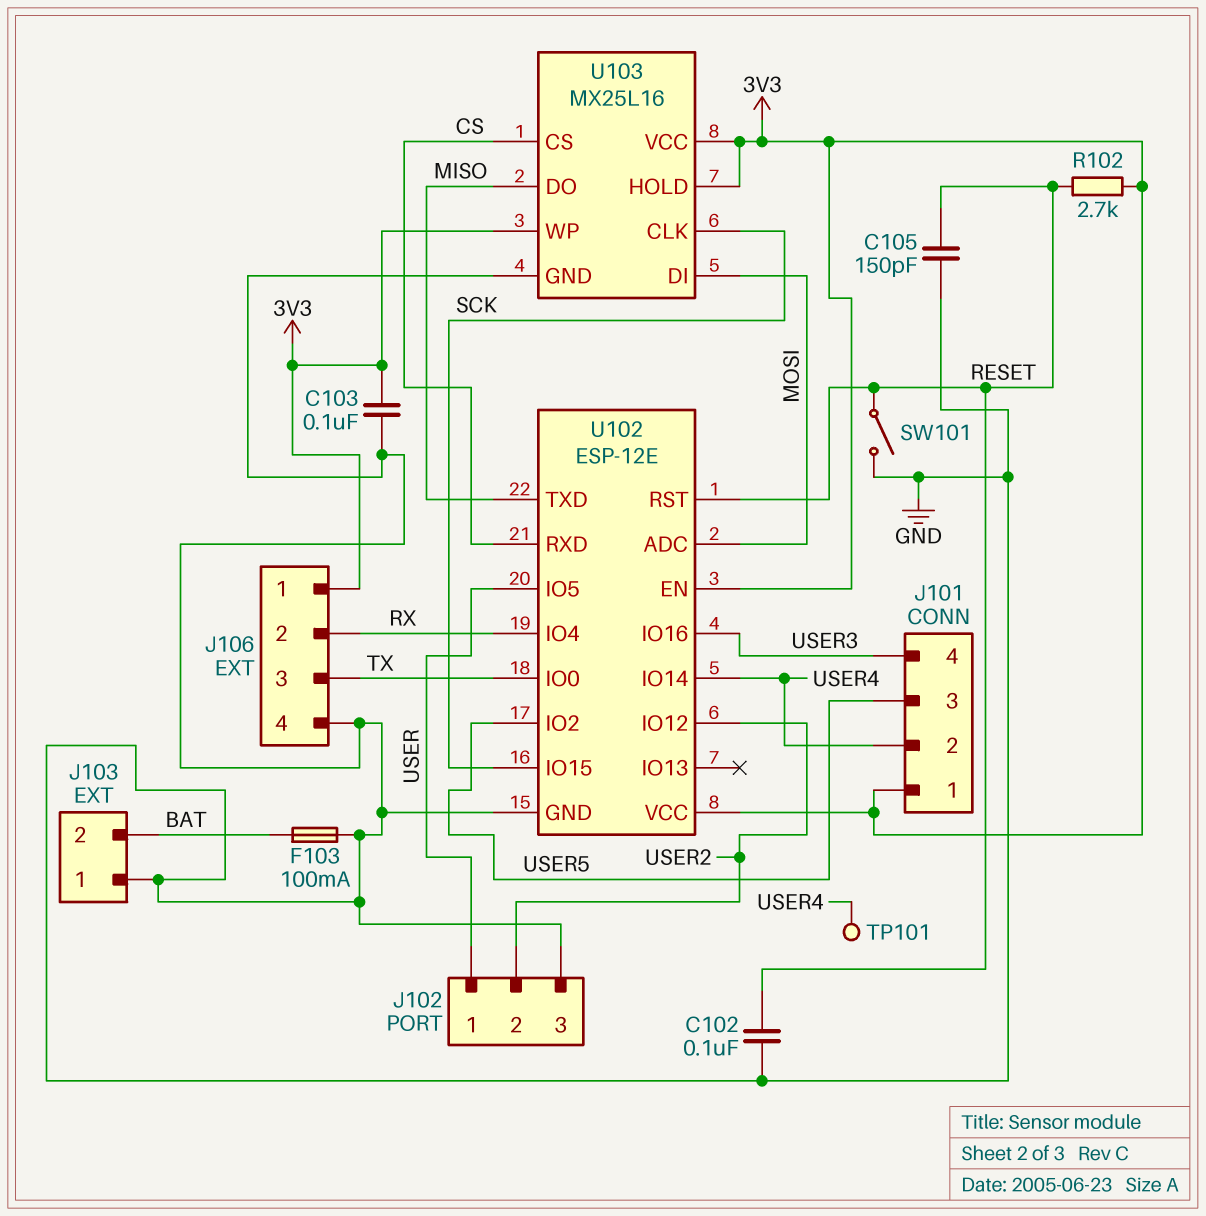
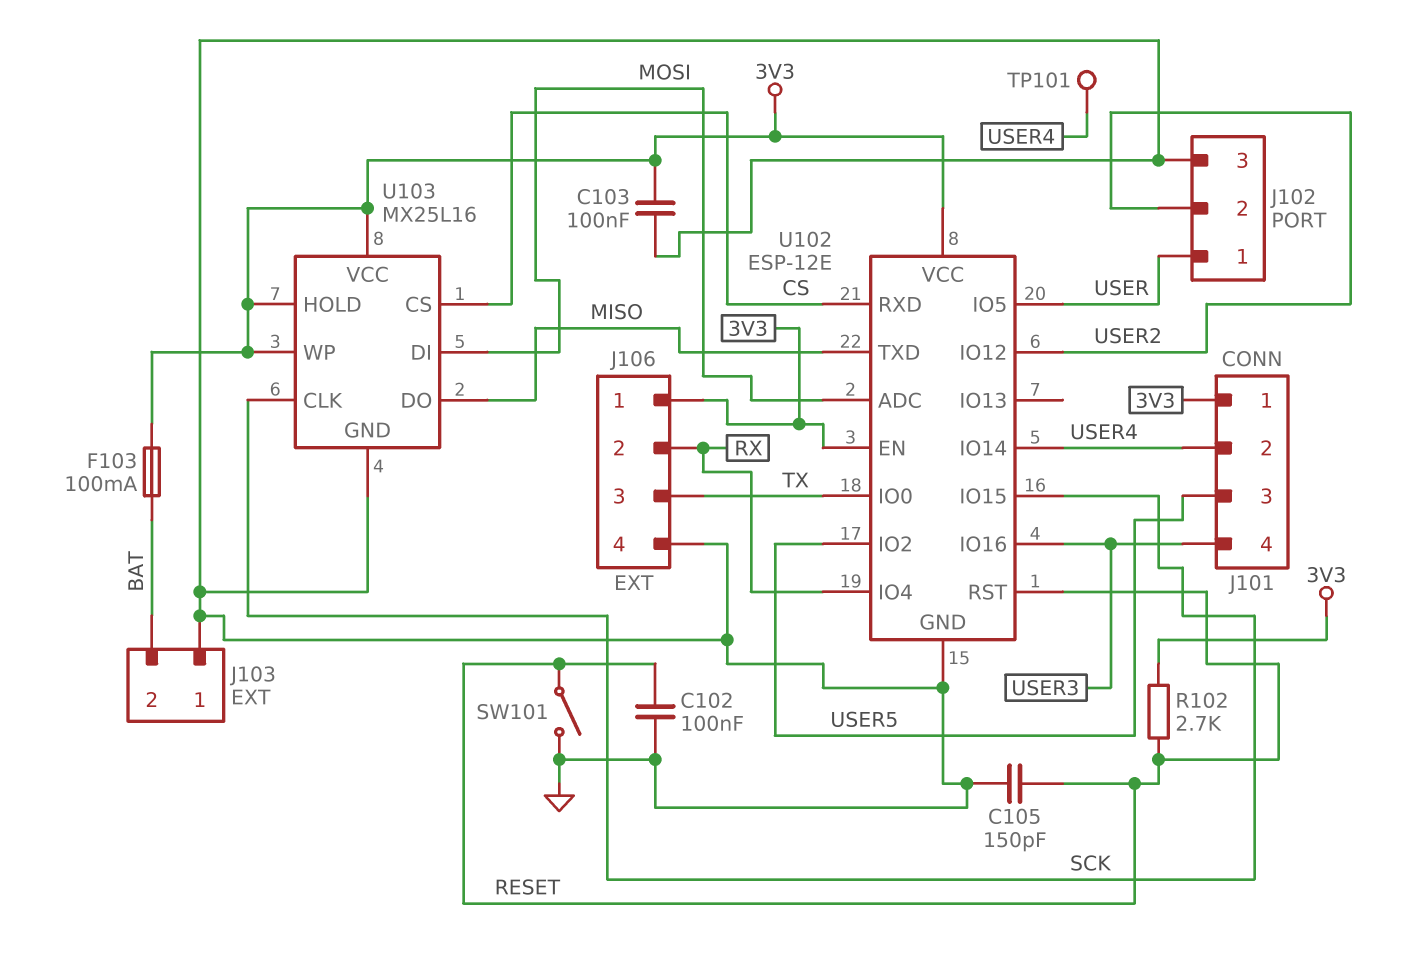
F103: 100mA (BAT, GND) -> 100mA (3V3, BAT)

